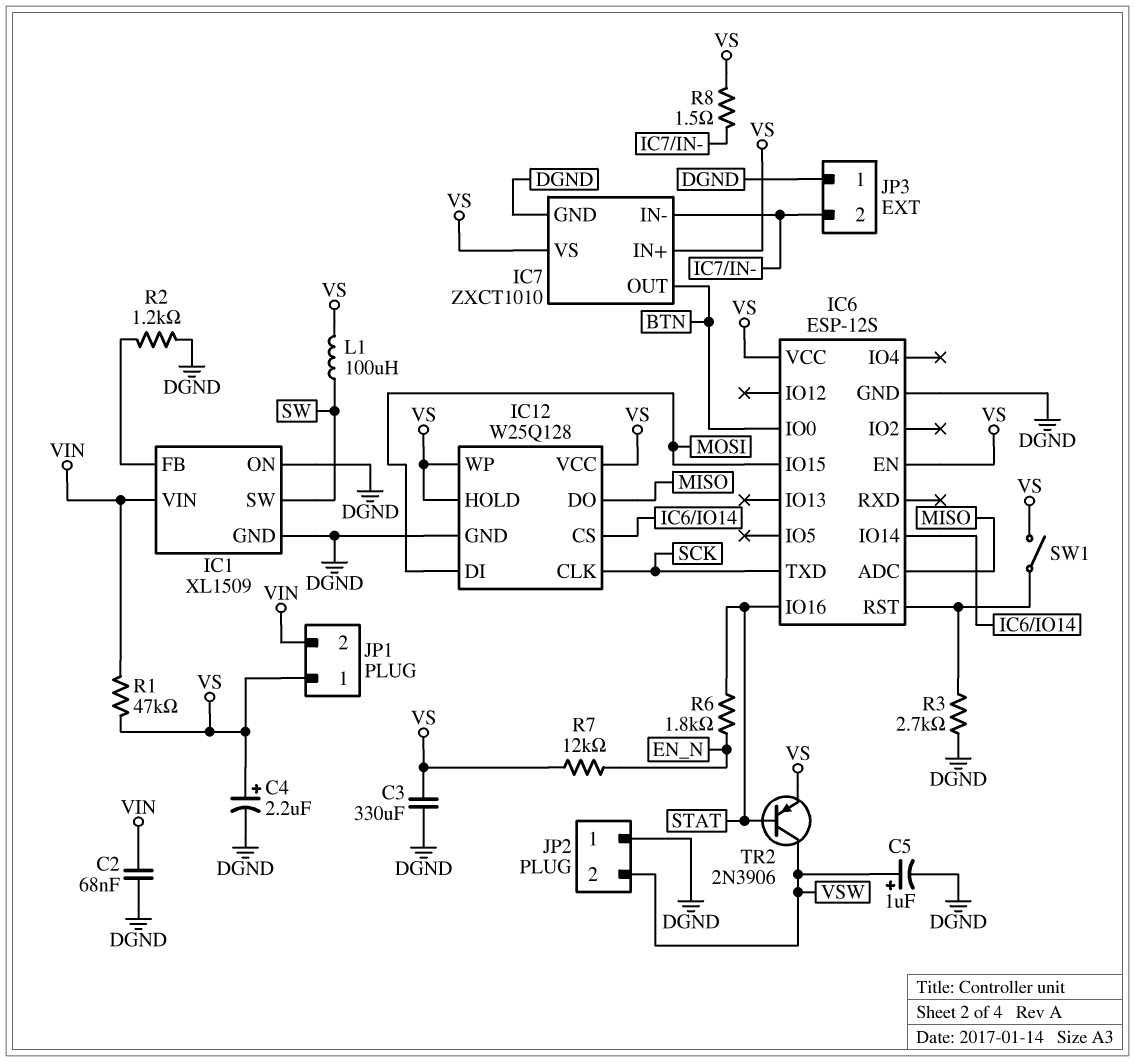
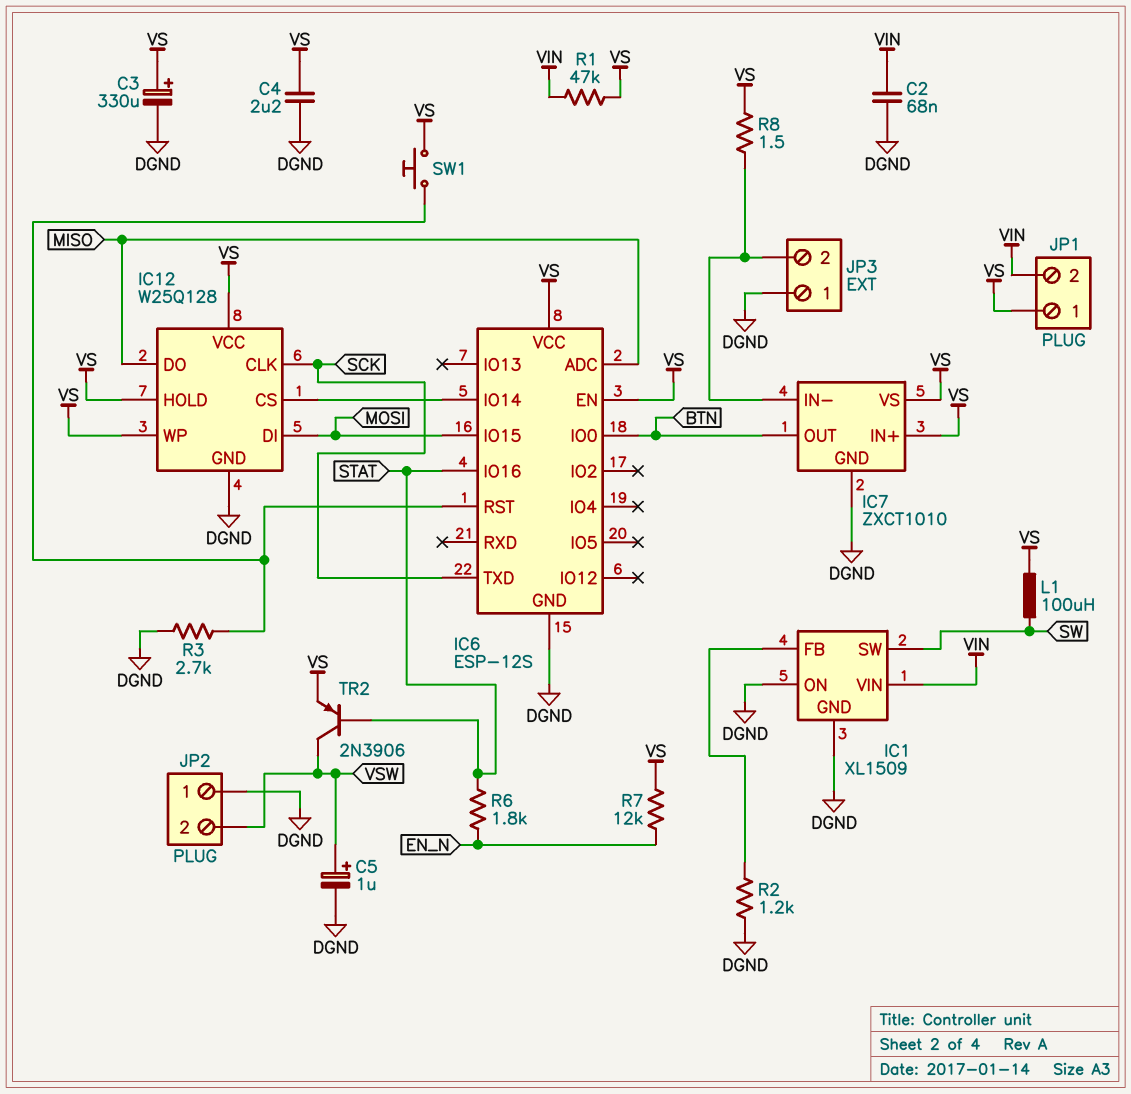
C3: 330uF (DGND, VS) -> 330uF (plus VS, minus DGND)
C4: 2.2uF (plus VS, minus DGND) -> 2.2uF (DGND, VS)
SW1: switch (IC6/RST, VS) -> button (IC6/RST, VS)

